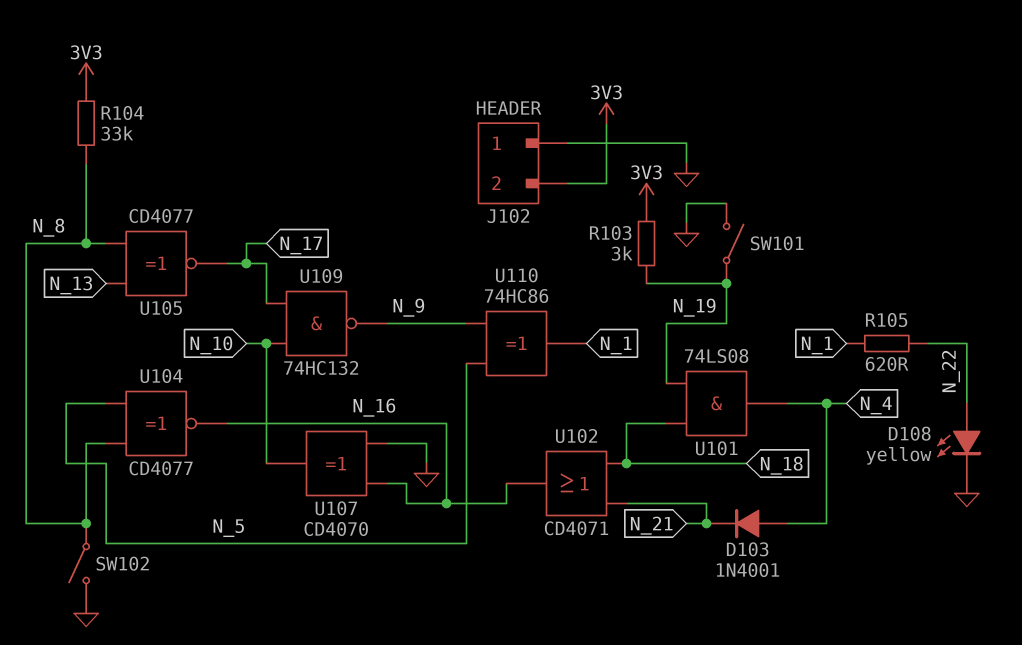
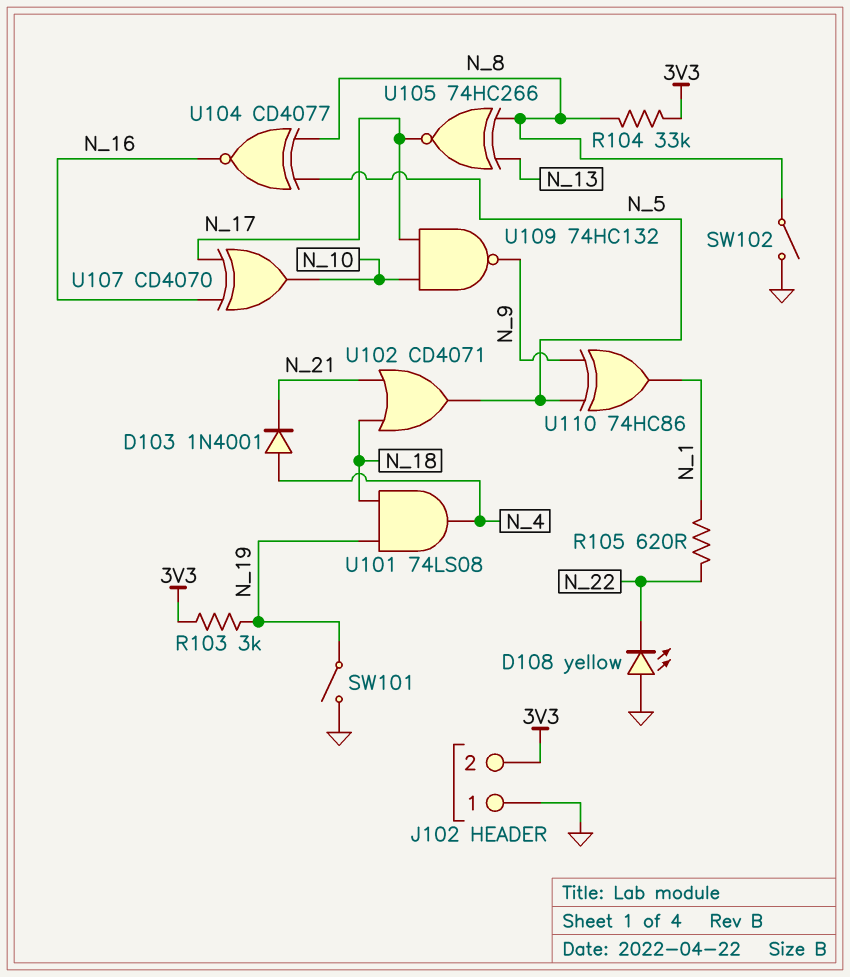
D108: LED yellow (A N_22, K GND) -> LED yellow (A GND, K N_22)
U102: OR CD4071 (in N_18, in N_21, out N_16) -> OR CD4071 (in N_18, in N_21, out N_5)
U105: XNOR CD4077 (in N_8, in N_13, out N_17) -> XNOR 74HC266 (in N_8, in N_13, out N_17)
U107: XOR CD4070 (in GND, in N_16, out N_10) -> XOR CD4070 (in N_16, in N_17, out N_10)

